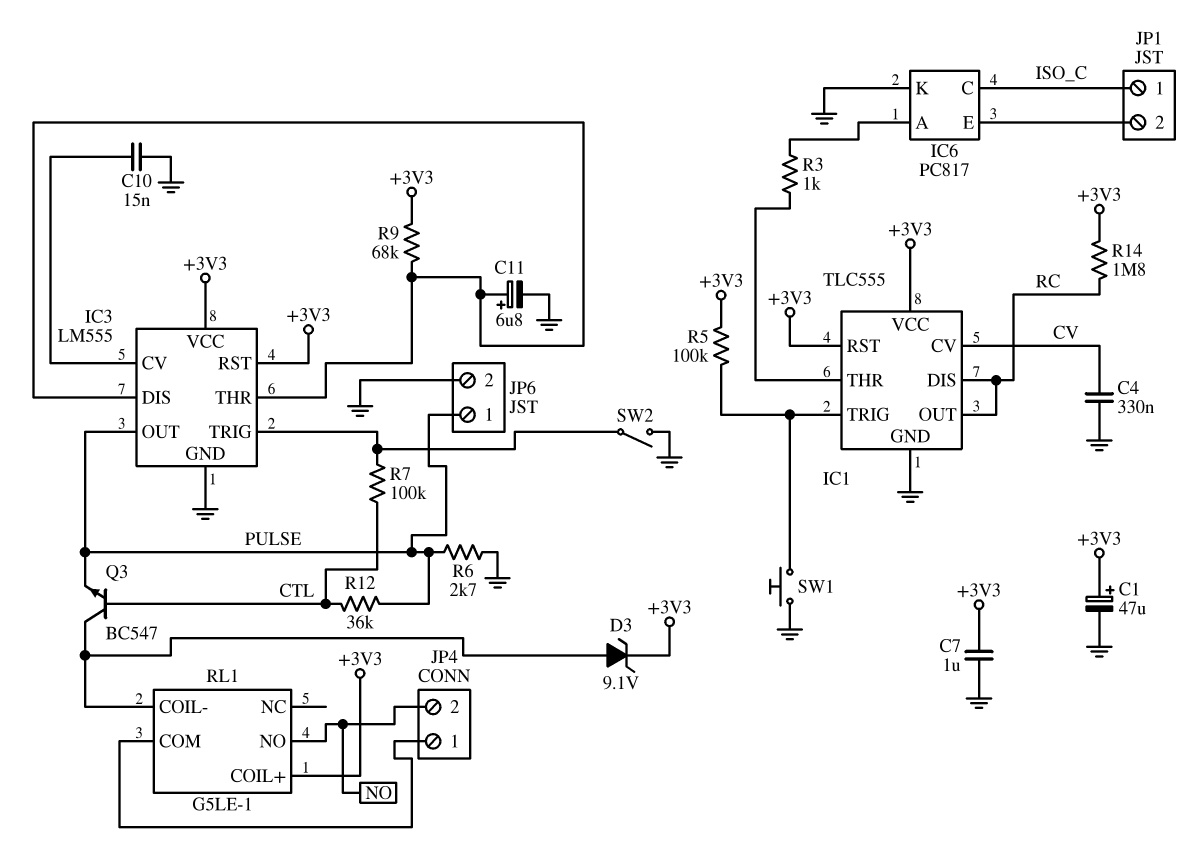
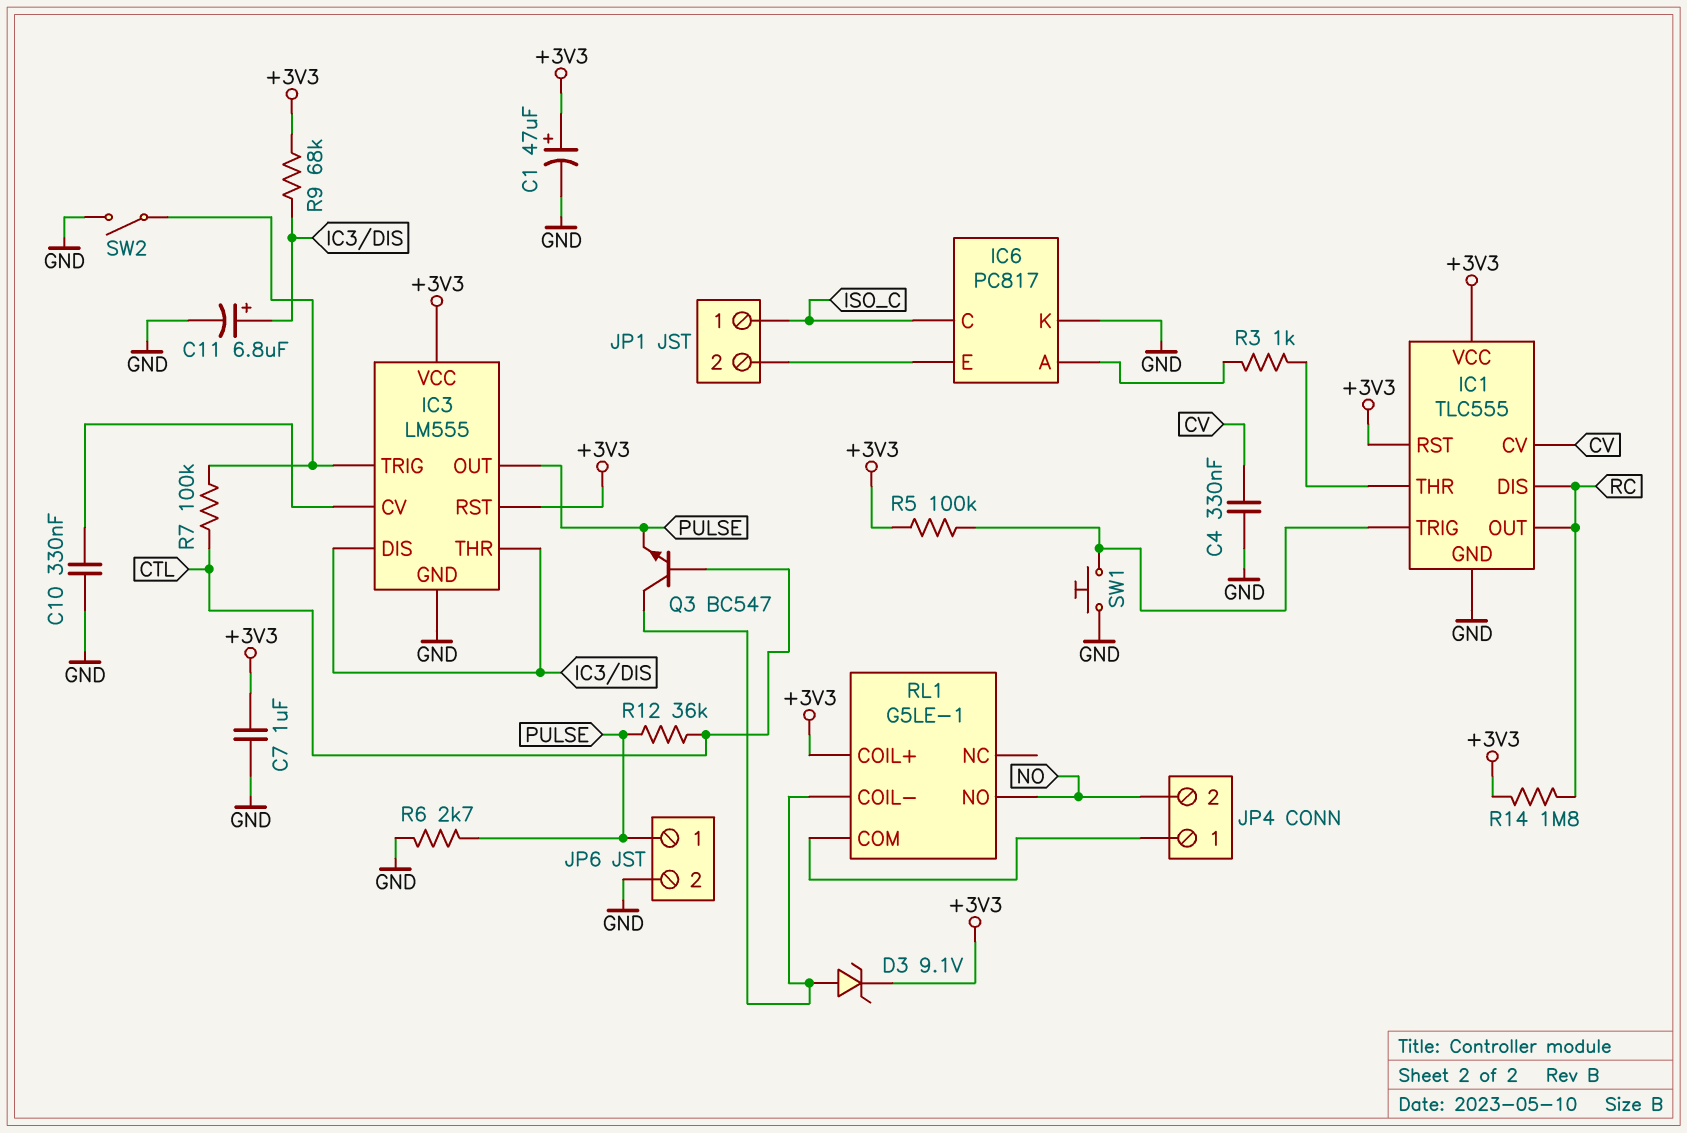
C10: 15nF (GND, IC3/CV) -> 330nF (GND, IC3/CV)

